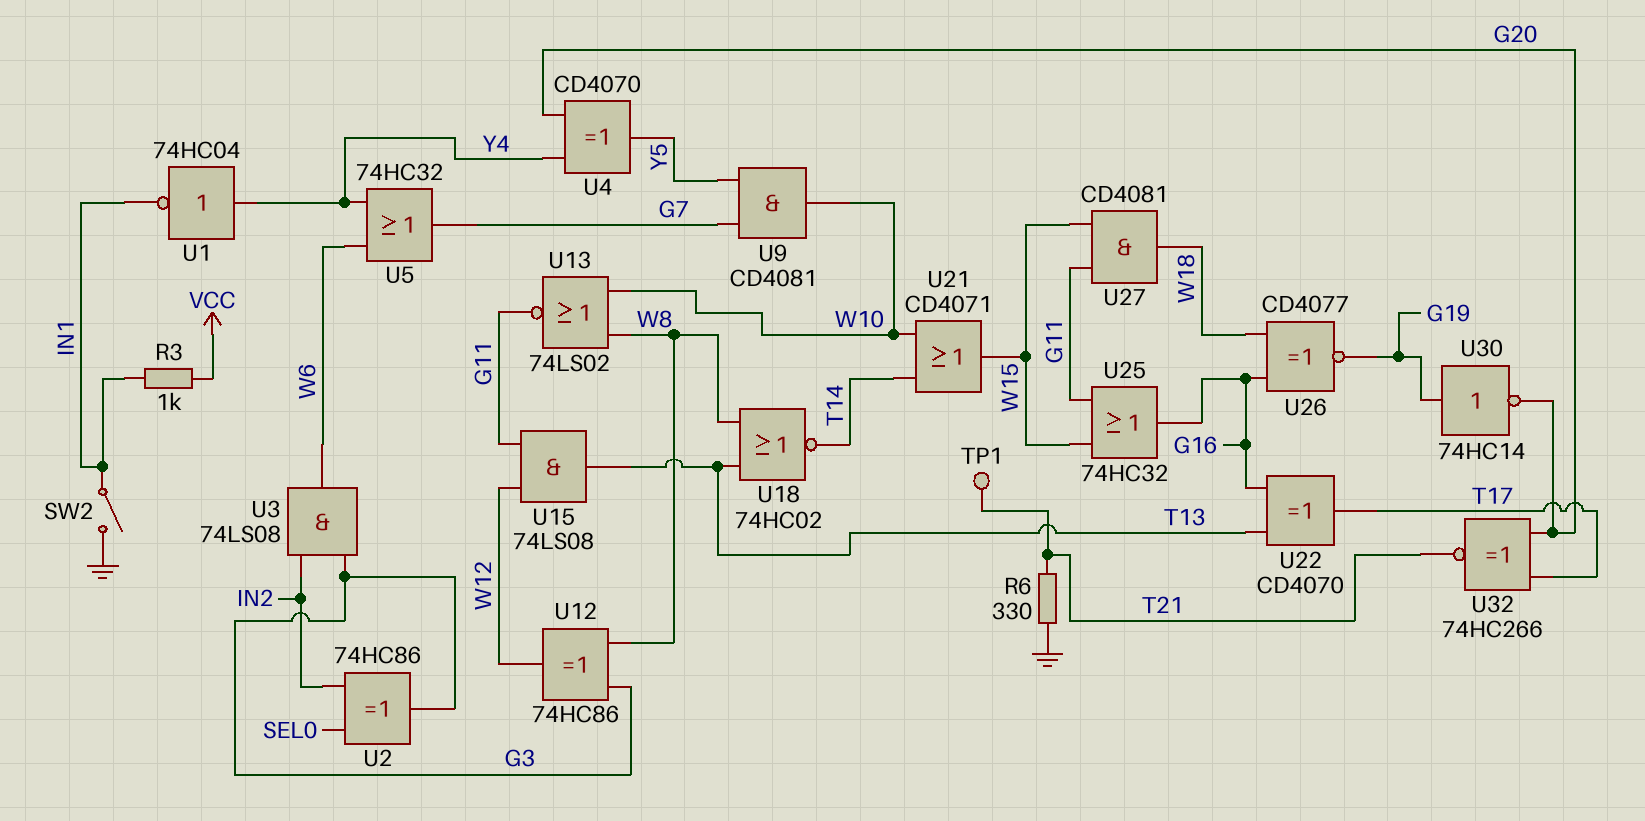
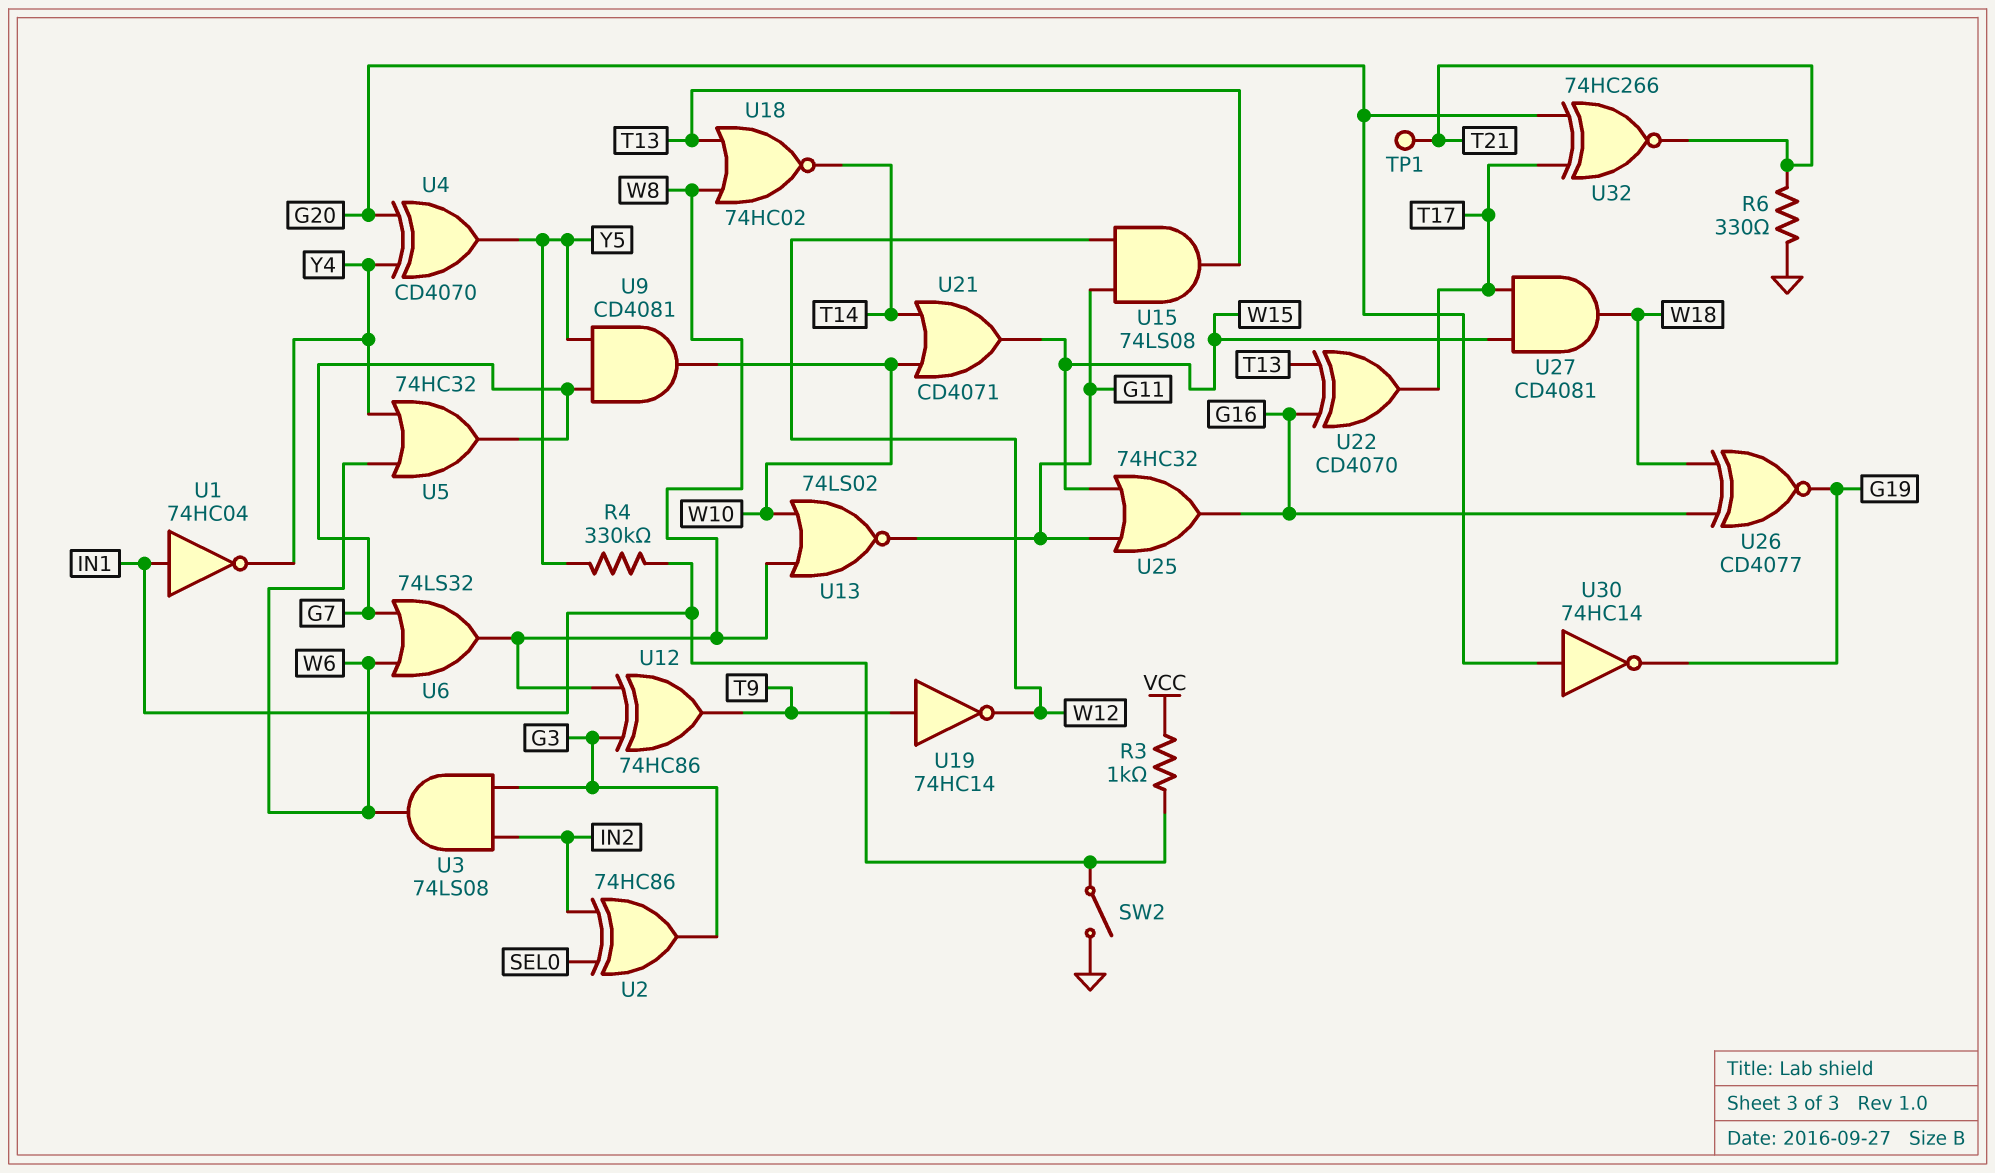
R4: none -> 330k (IN1, Y5)
U1: NOT 74HC04 (in Y4, out IN1) -> NOT 74HC04 (in IN1, out Y4)
U6: none -> OR 74LS32 (in G7, in W6, out W8)
U12: XOR 74HC86 (in G3, in W8, out W12) -> XOR 74HC86 (in G3, in W8, out T9)
U19: none -> NOT 74HC14 (in T9, out W12)
U27: AND CD4081 (in G11, in W15, out W18) -> AND CD4081 (in T17, in W15, out W18)
U30: NOT 74HC14 (in G19, out G20) -> NOT 74HC14 (in G20, out G19)

